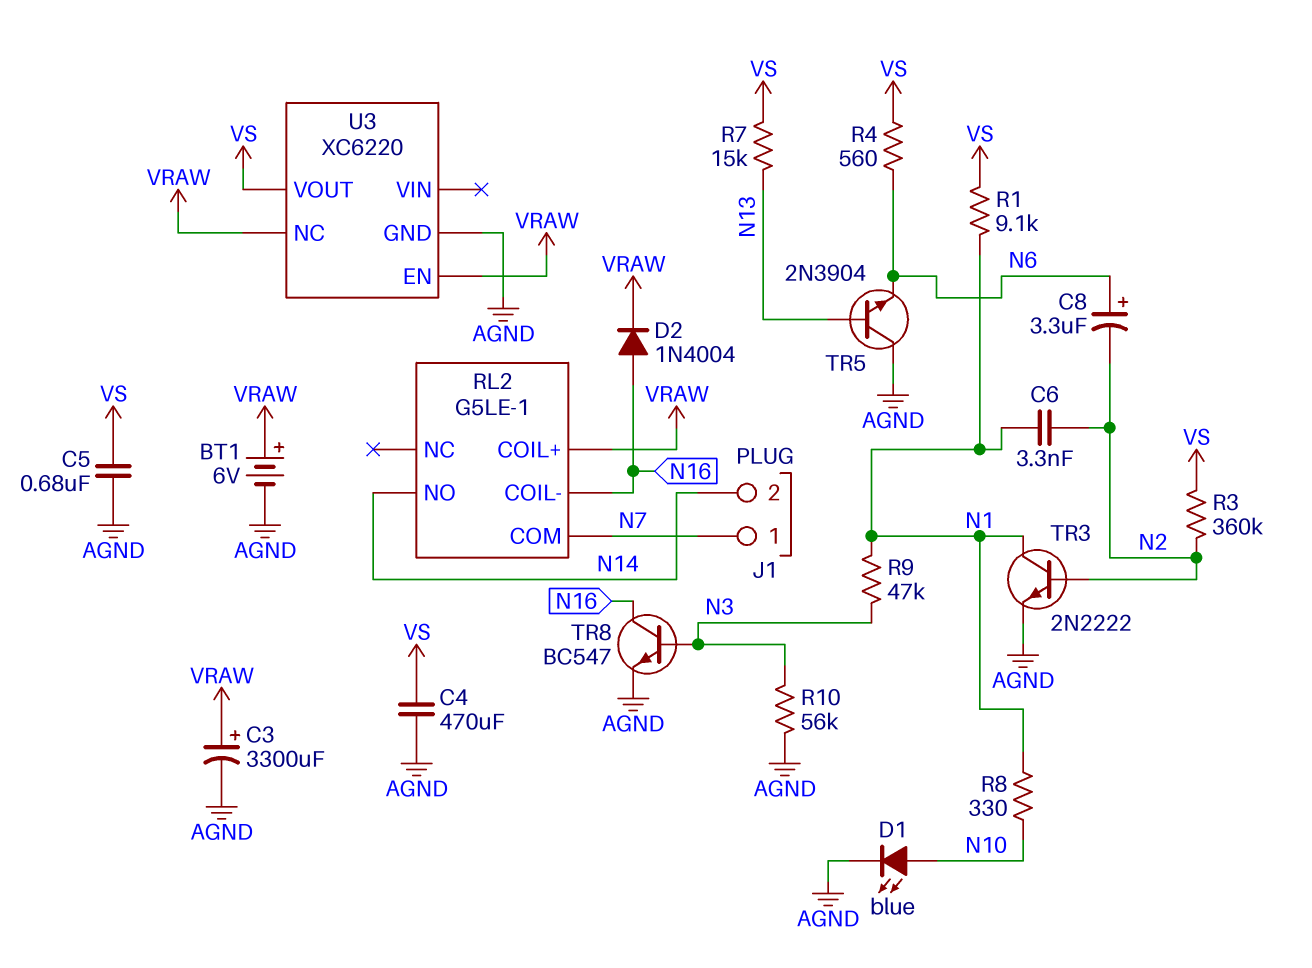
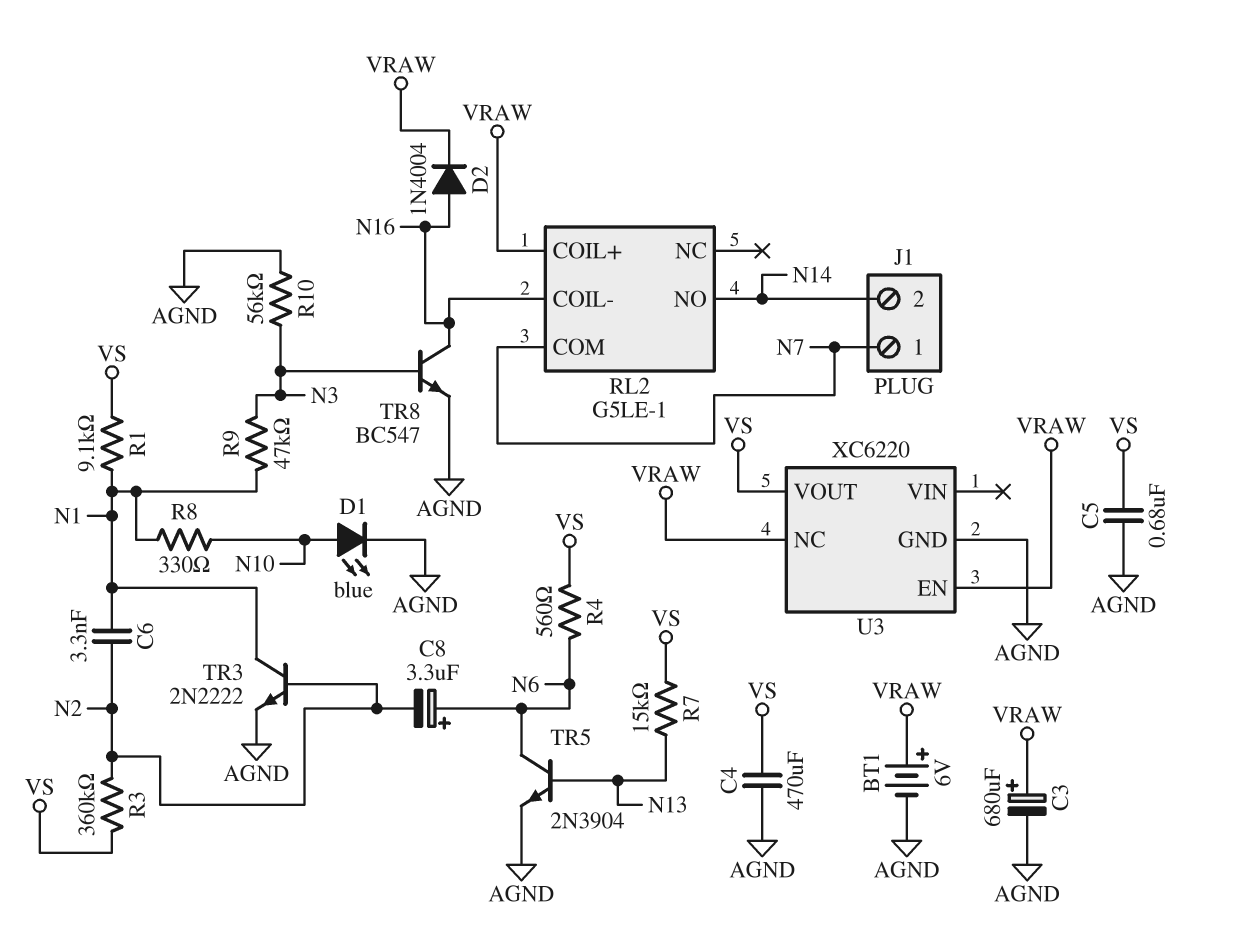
C3: 3300uF (plus VRAW, minus AGND) -> 680uF (plus VRAW, minus AGND)
TR5: NPN 2N3904 (B N13, C AGND, E N6) -> NPN 2N3904 (B N13, C N6, E AGND)

